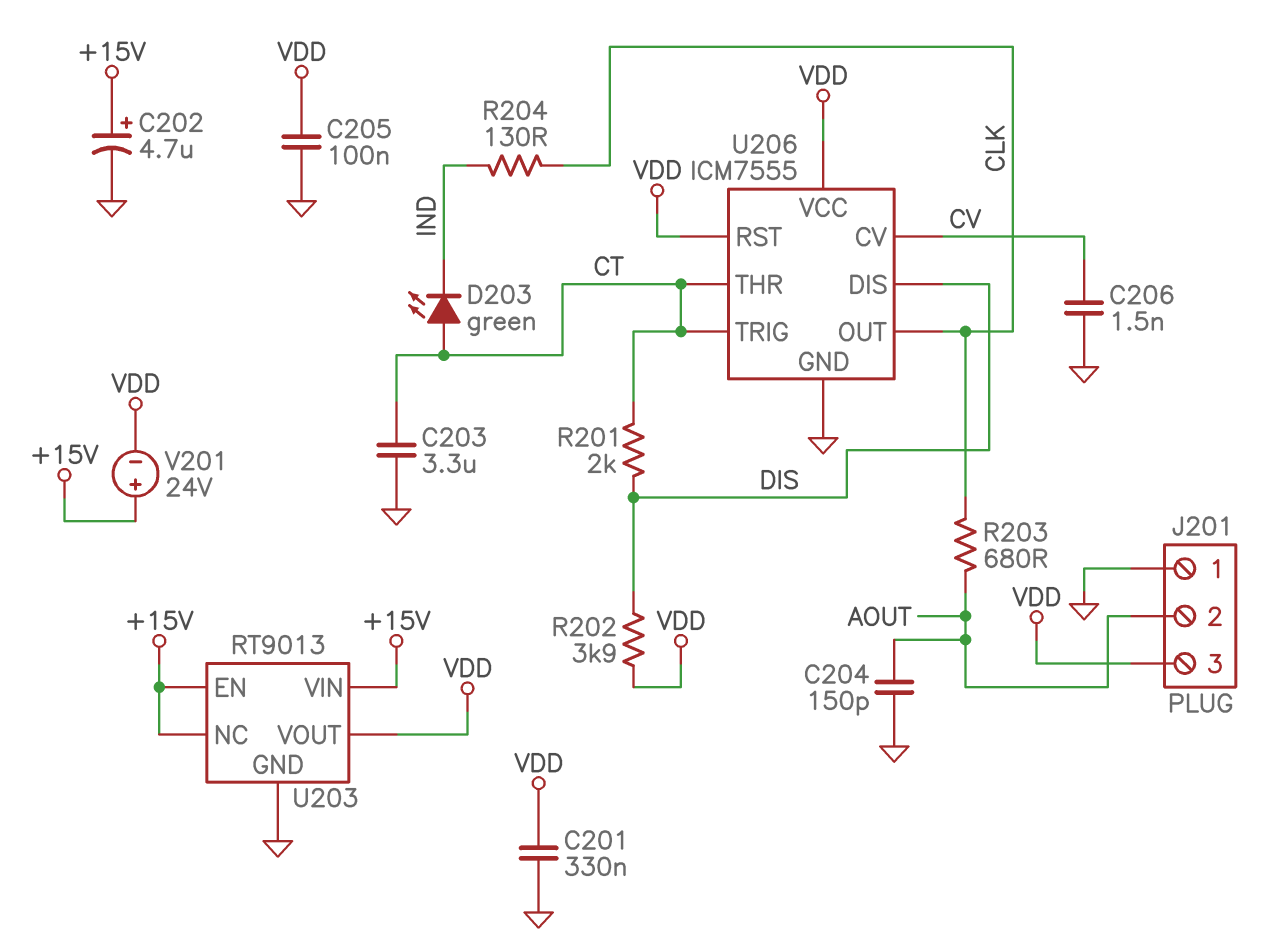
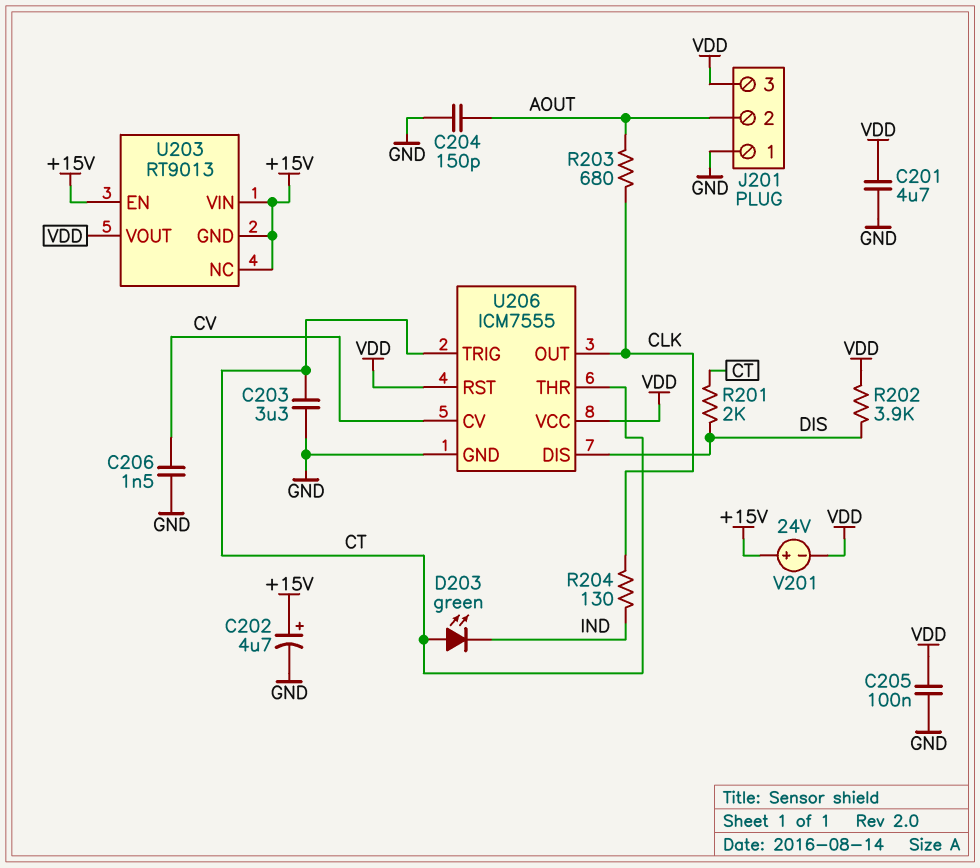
C201: 330nF (GND, VDD) -> 4.7uF (GND, VDD)
U203 pin GND: GND -> +15V

